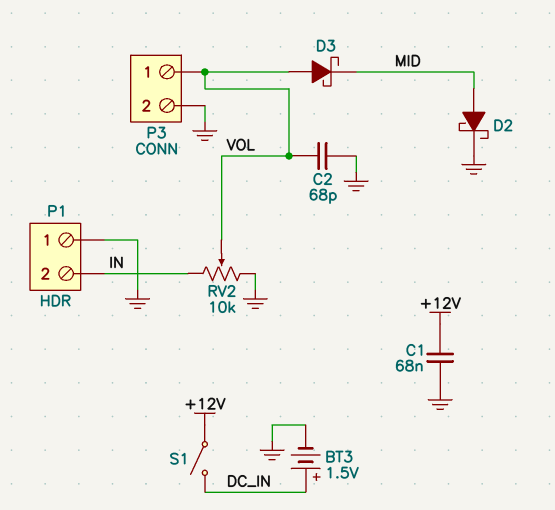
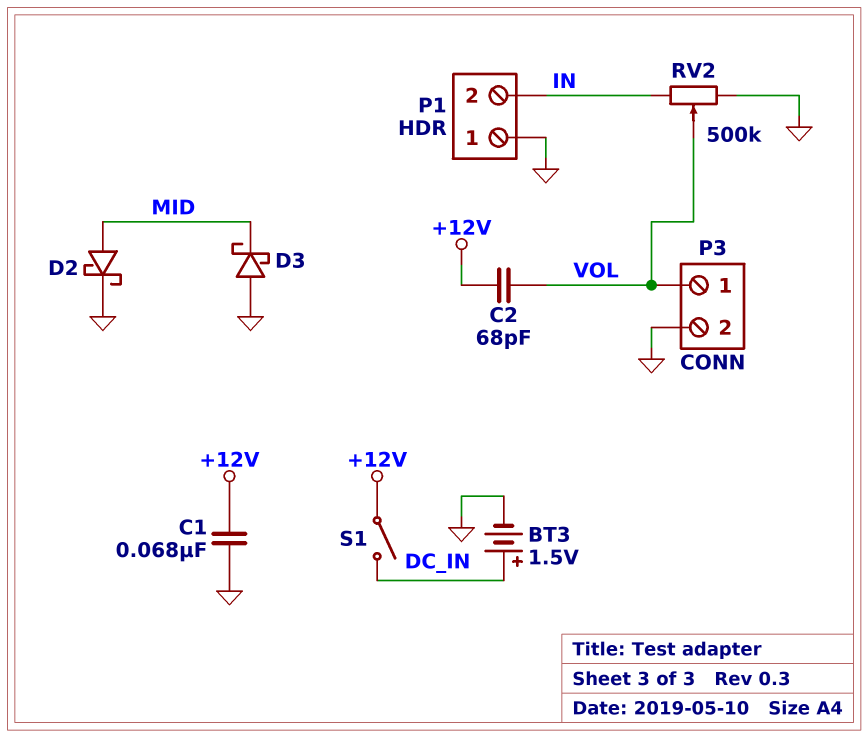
C2: 68pF (GND, VOL) -> 68pF (+12V, VOL)
D3: schottky (A VOL, K MID) -> schottky (A GND, K MID)
RV2: 10k (GND, IN, wiper VOL) -> 500k (GND, IN, wiper VOL)

